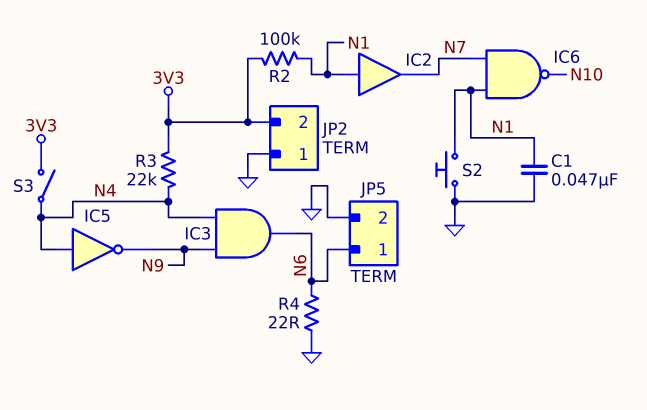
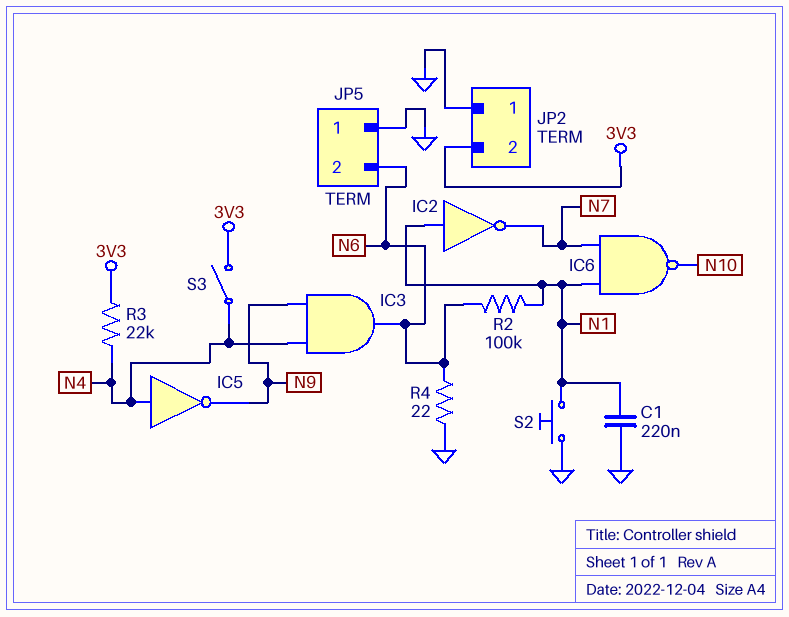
C1: 47nF (GND, N1) -> 220nF (GND, N1)
IC2: buffer (in N1, out N7) -> NOT (in N1, out N7)
JP5 pin 1: N6 -> GND
JP5 pin 2: GND -> N6
R2: 100k (3V3, N1) -> 100k (N1, N6)

